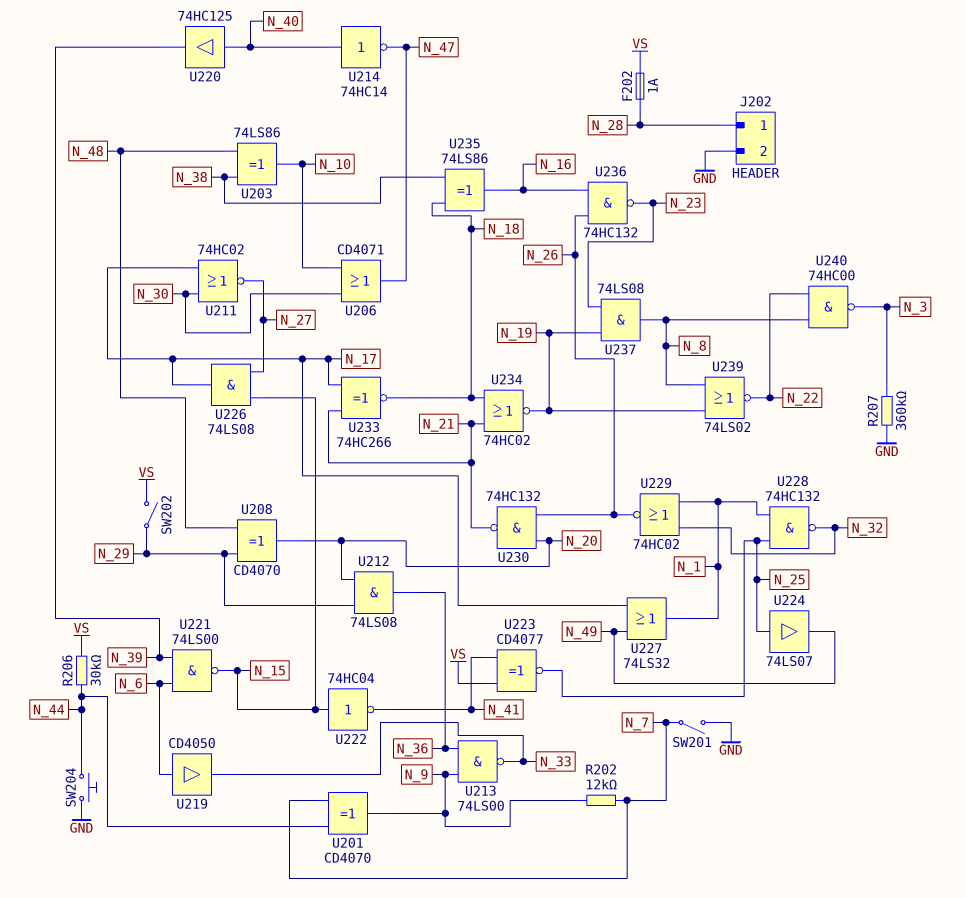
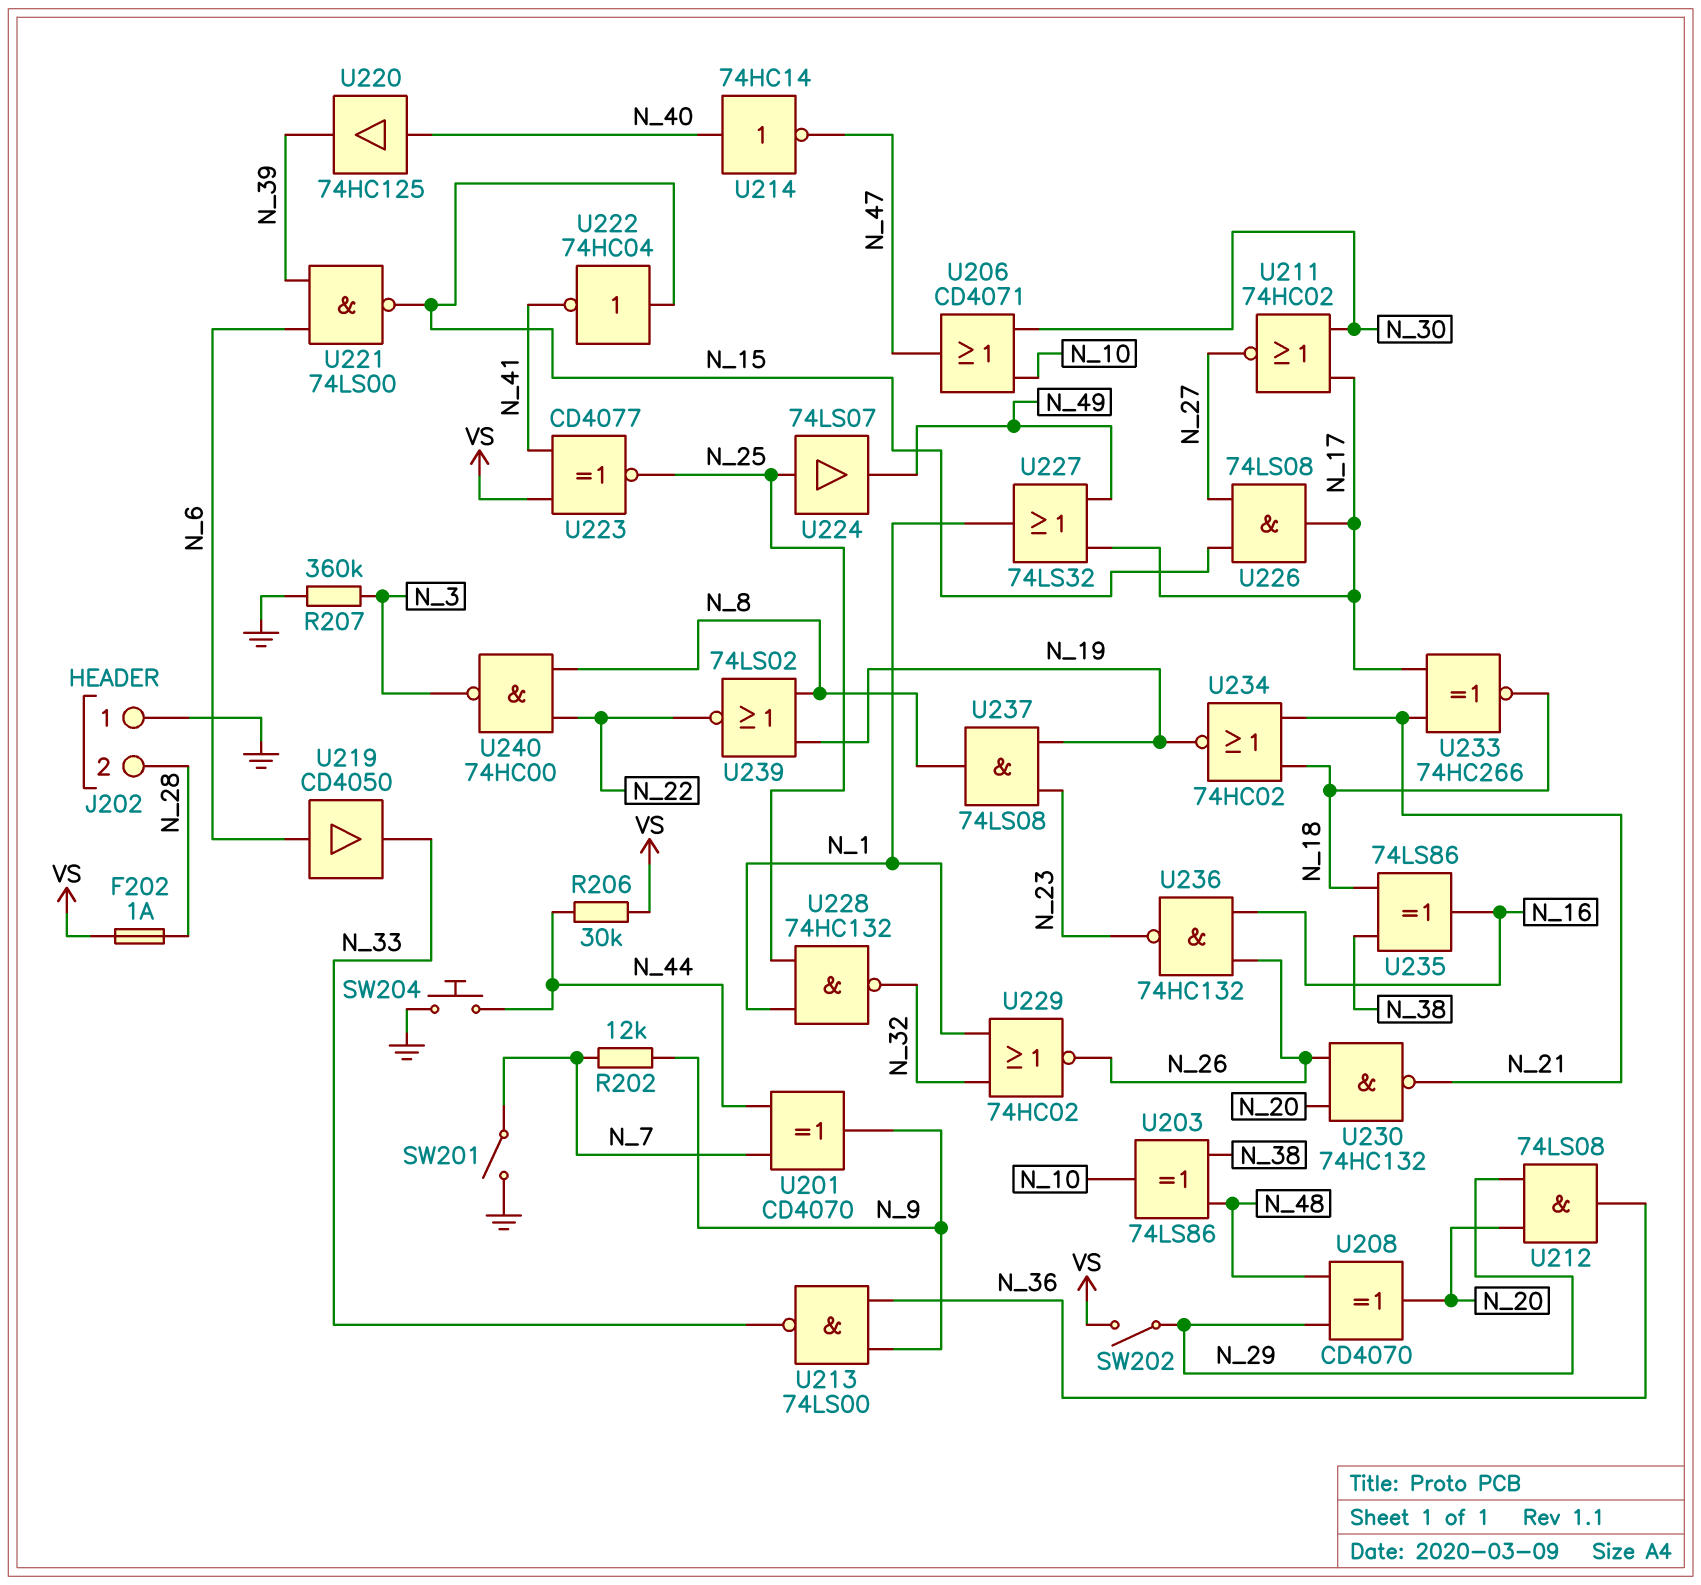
J202 pin 1: N_28 -> GND
J202 pin 2: GND -> N_28

